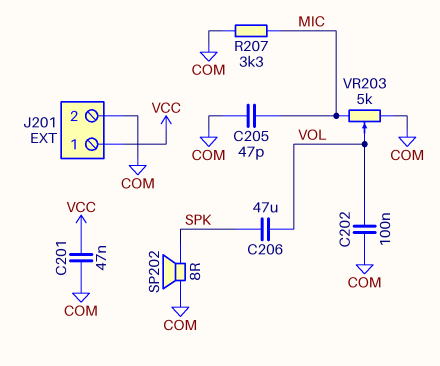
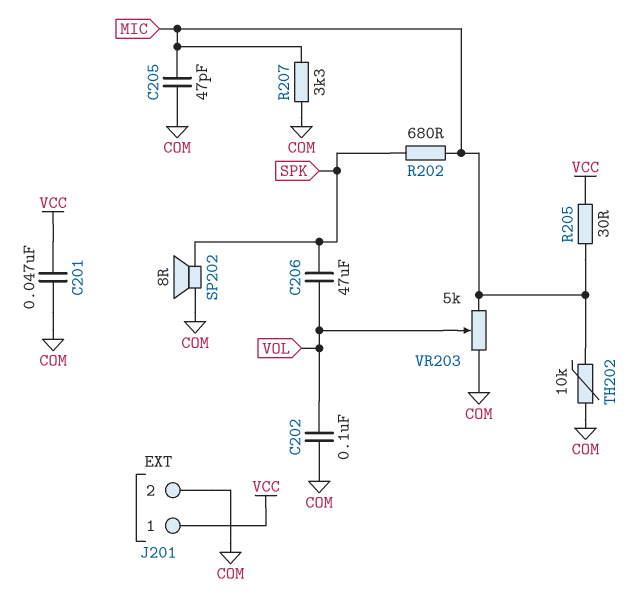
R202: none -> 680 (MIC, SPK)
R205: none -> 30 (MIC, VCC)
TH202: none -> 10k (COM, MIC)

